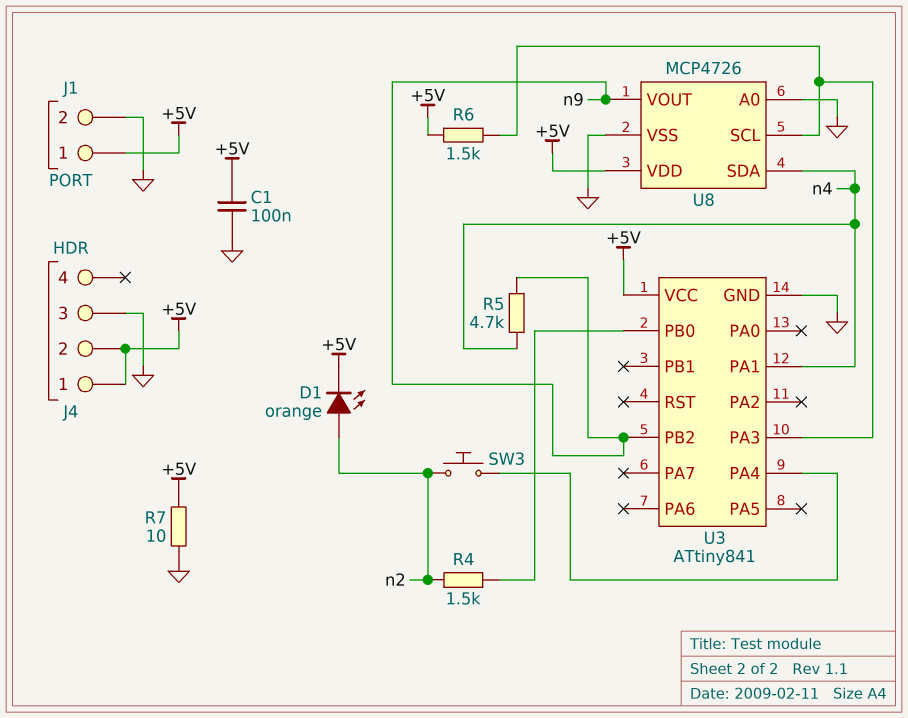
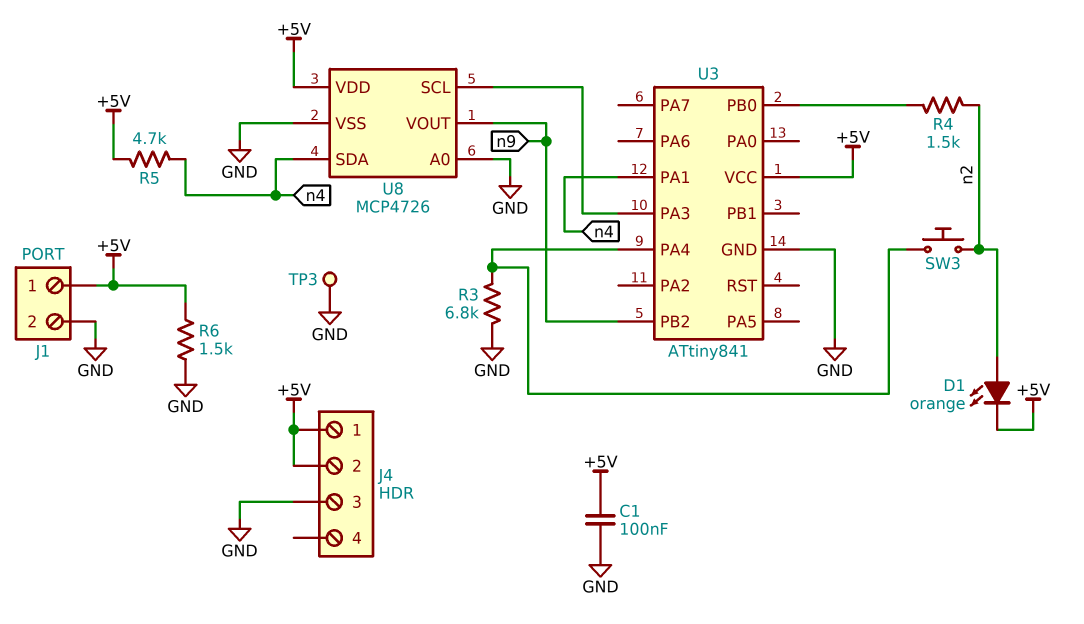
R3: none -> 6.8k (GND, U3/PA4)
R5: 4.7k (n4, n9) -> 4.7k (+5V, n4)
R6: 1.5k (+5V, U3/PA3) -> 1.5k (+5V, GND)
R7: 10 (+5V, GND) -> none
TP3: none -> test point (GND)

